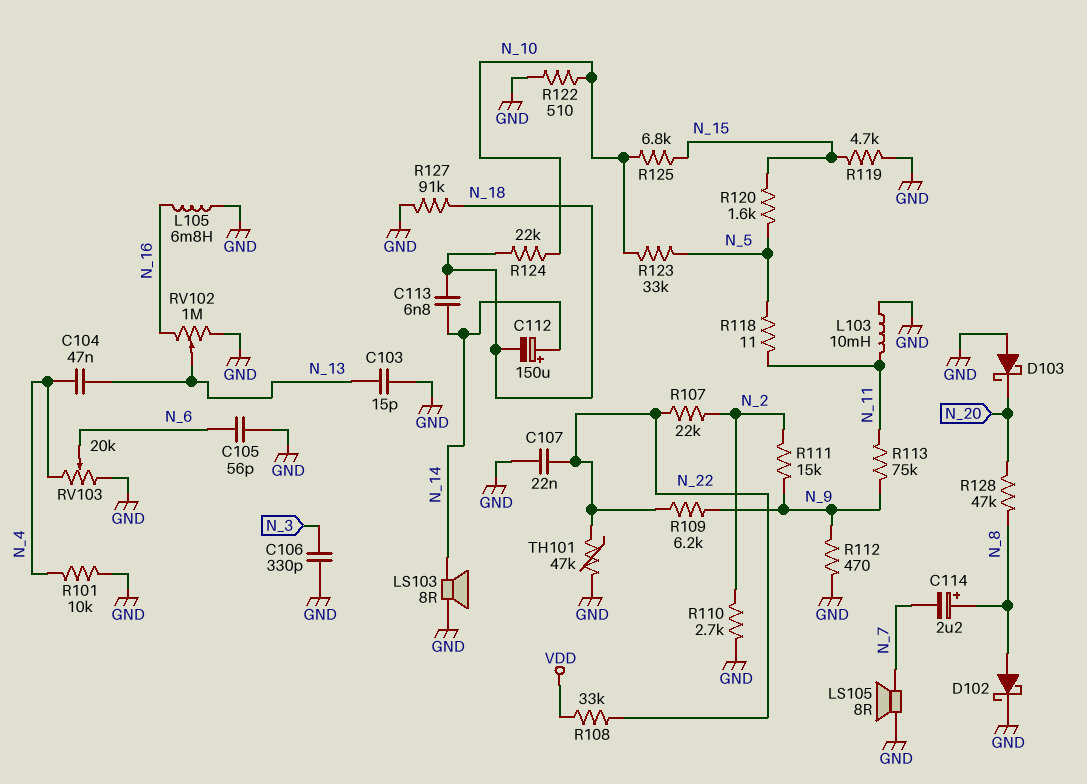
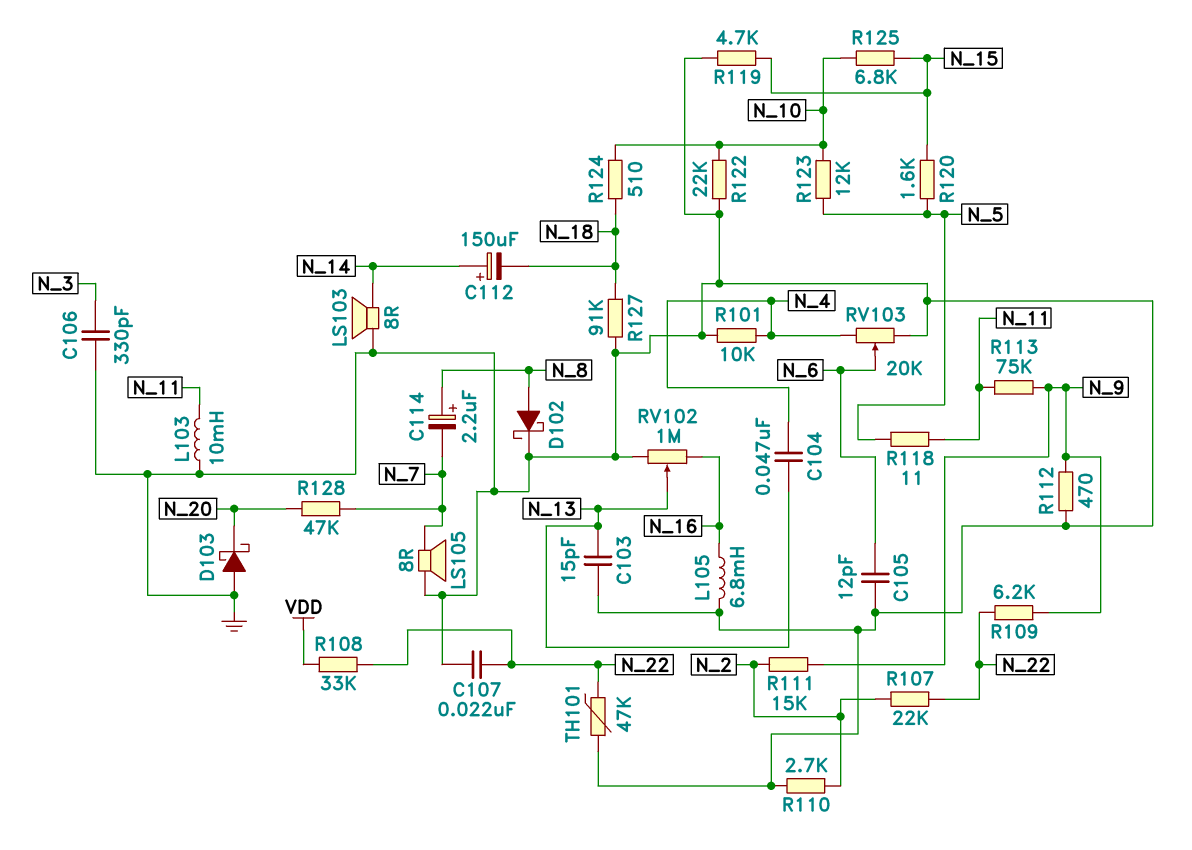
C105: 56pF (GND, N_6) -> 12pF (GND, N_6)
C113: 6.8nF (N_14, N_18) -> none
R122: 510 (GND, N_10) -> 22k (GND, N_10)
R123: 33k (N_5, N_10) -> 12k (N_5, N_10)
R124: 22k (N_10, N_18) -> 510 (N_10, N_18)
R128: 47k (N_8, N_20) -> 47k (N_7, N_20)

